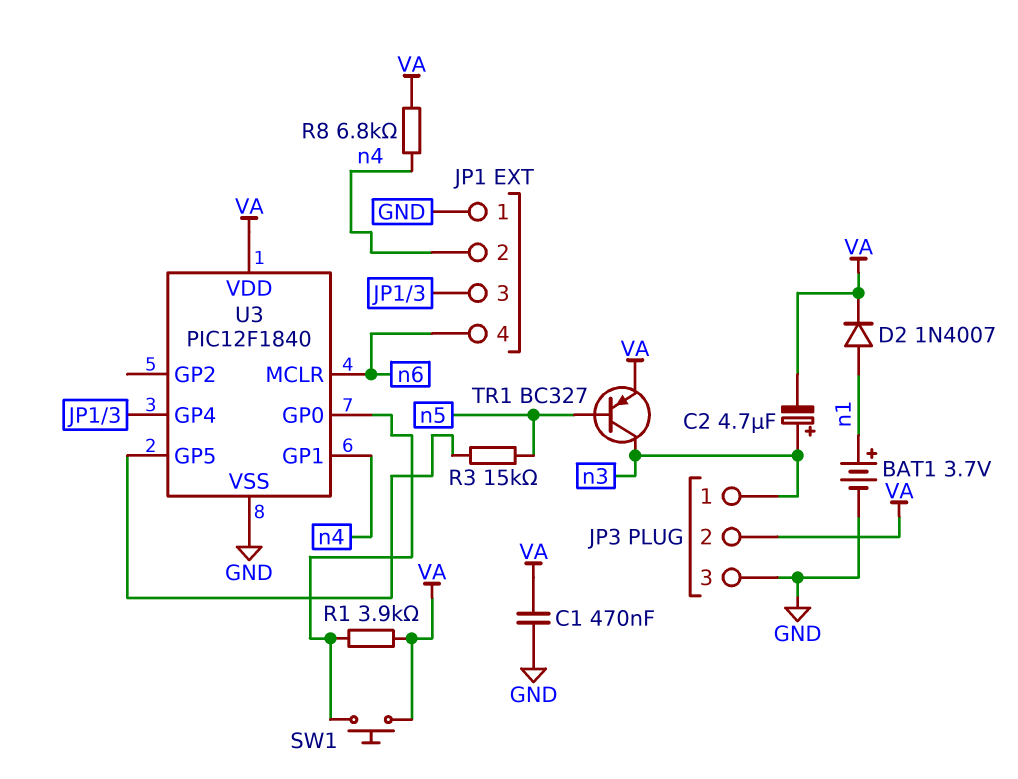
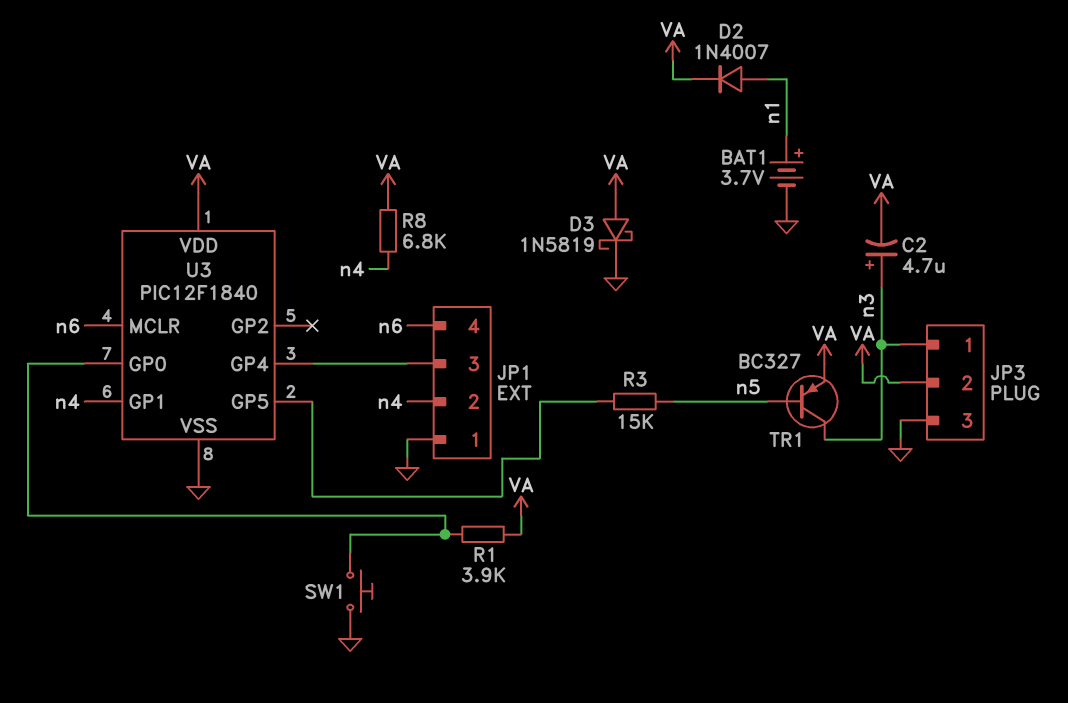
C1: 470nF (GND, VA) -> none
D3: none -> schottky 1N5819 (A VA, K GND)
SW1: button (U3/GP0, VA) -> button (GND, U3/GP0)

